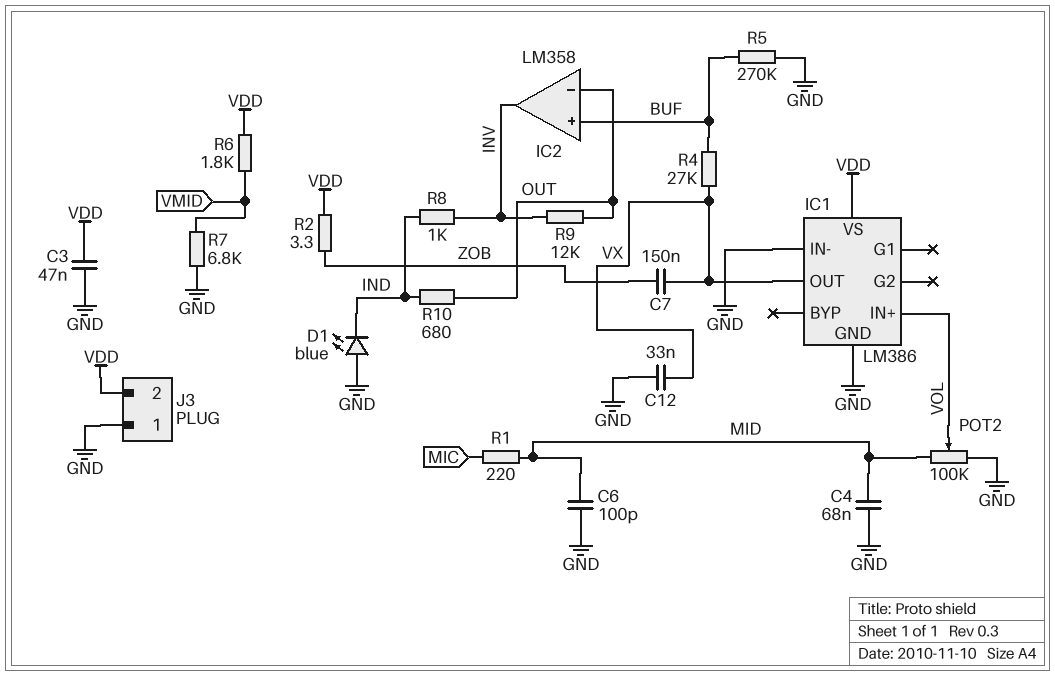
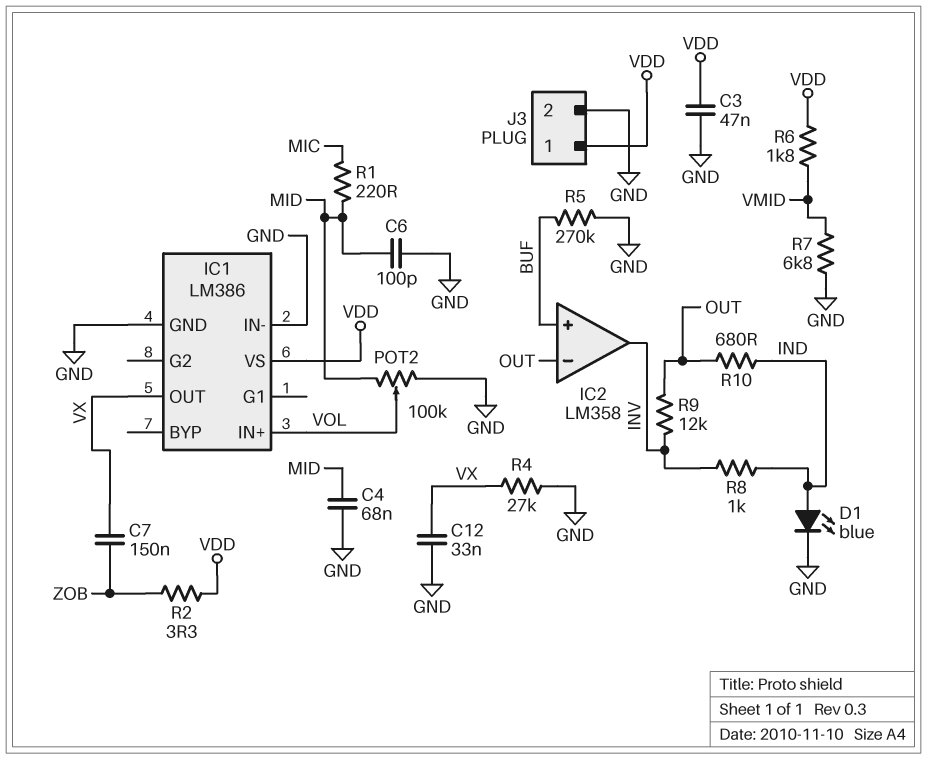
D1: LED blue (A GND, K IND) -> LED blue (A IND, K GND)
J3 pin 1: GND -> VDD
J3 pin 2: VDD -> GND
R4: 27k (BUF, VX) -> 27k (GND, VX)

